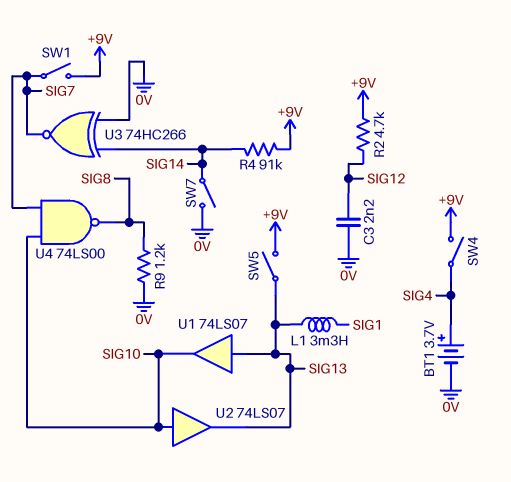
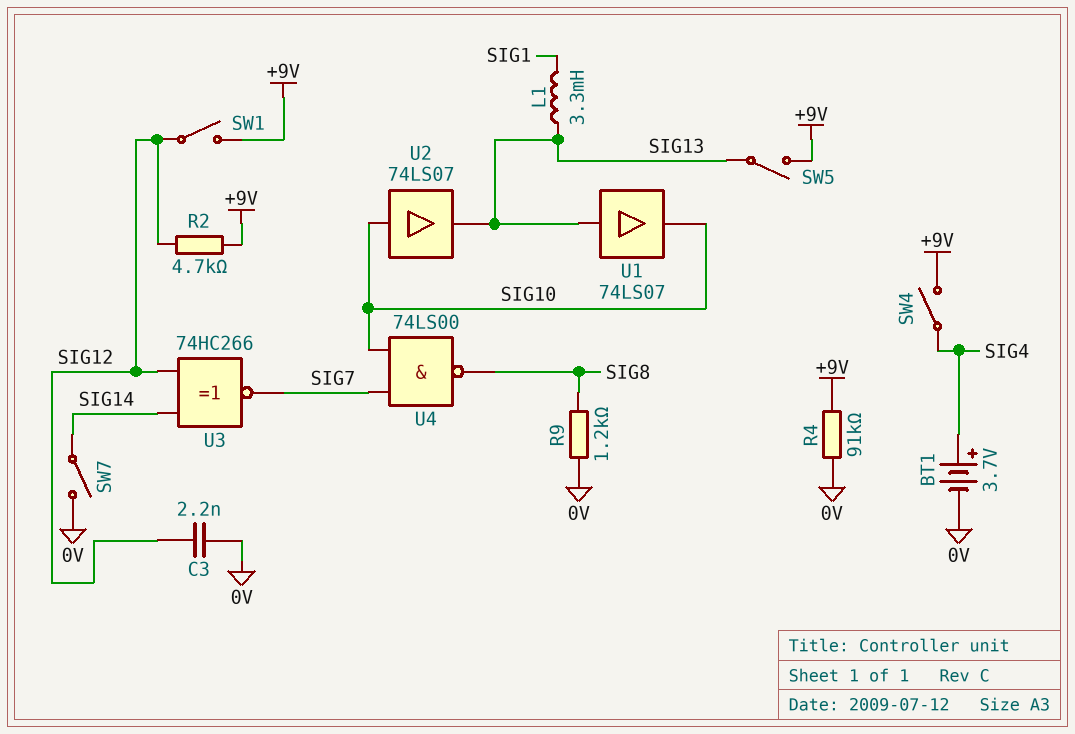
R4: 91k (+9V, SIG14) -> 91k (+9V, 0V)
SW1: switch (+9V, SIG7) -> switch (+9V, SIG12)
U3: XNOR 74HC266 (in 0V, in SIG14, out SIG7) -> XNOR 74HC266 (in SIG12, in SIG14, out SIG7)

